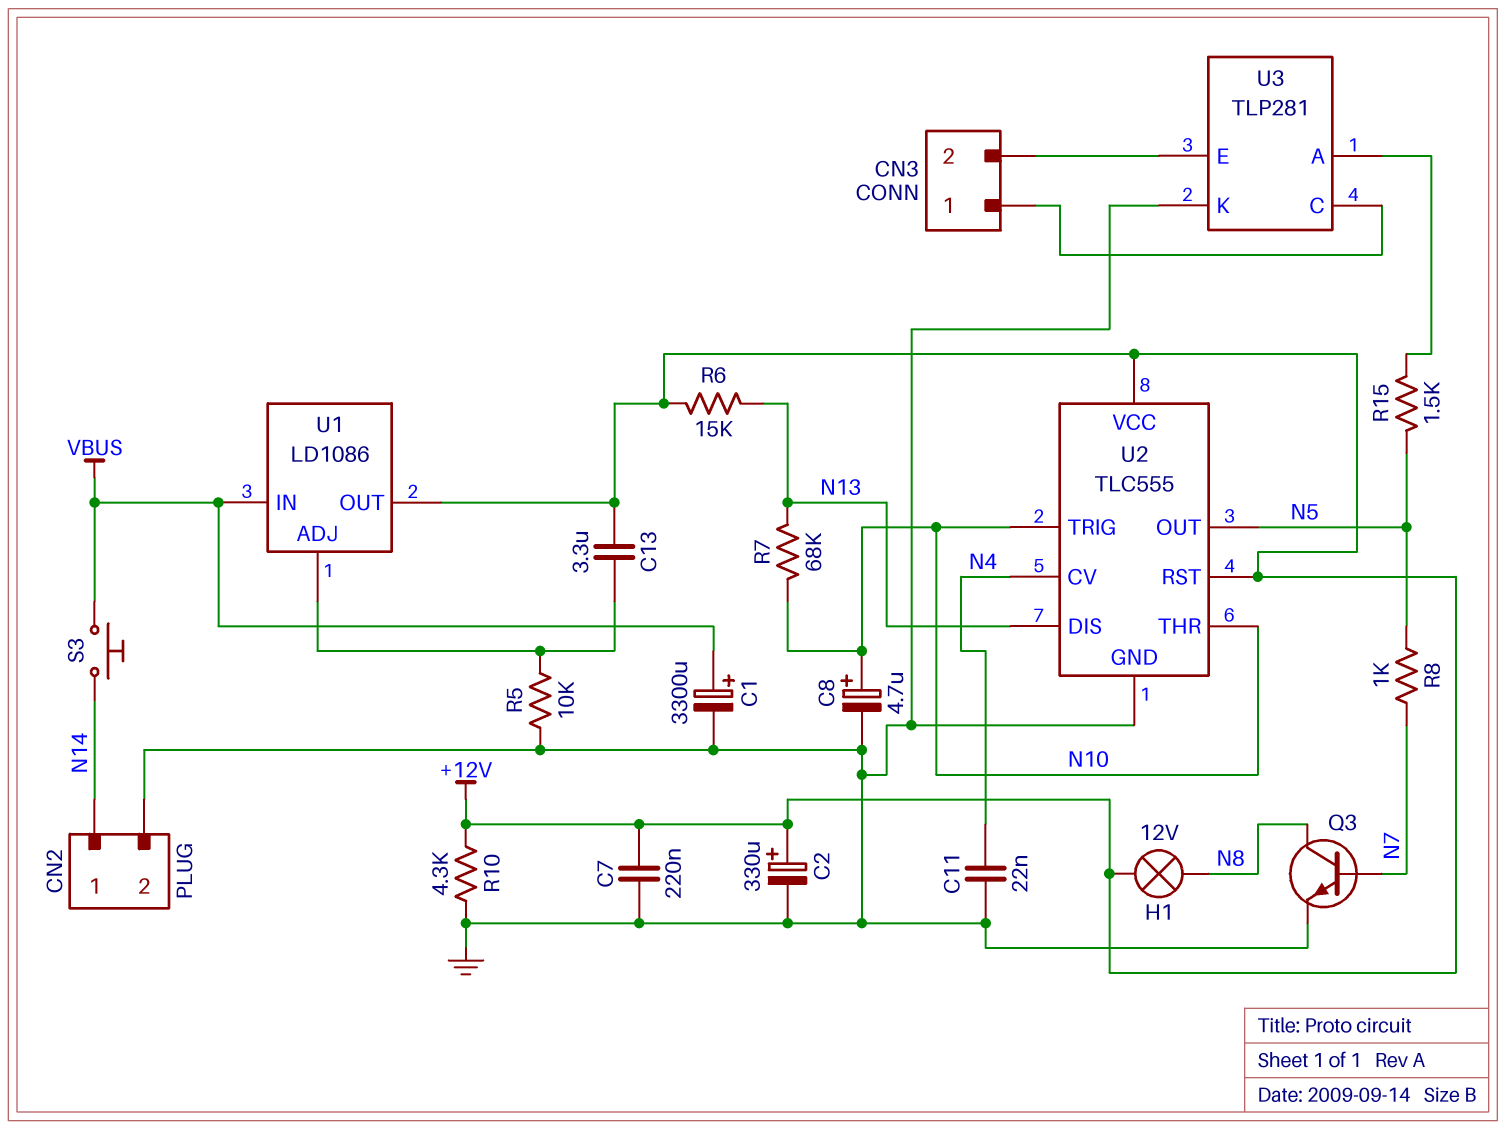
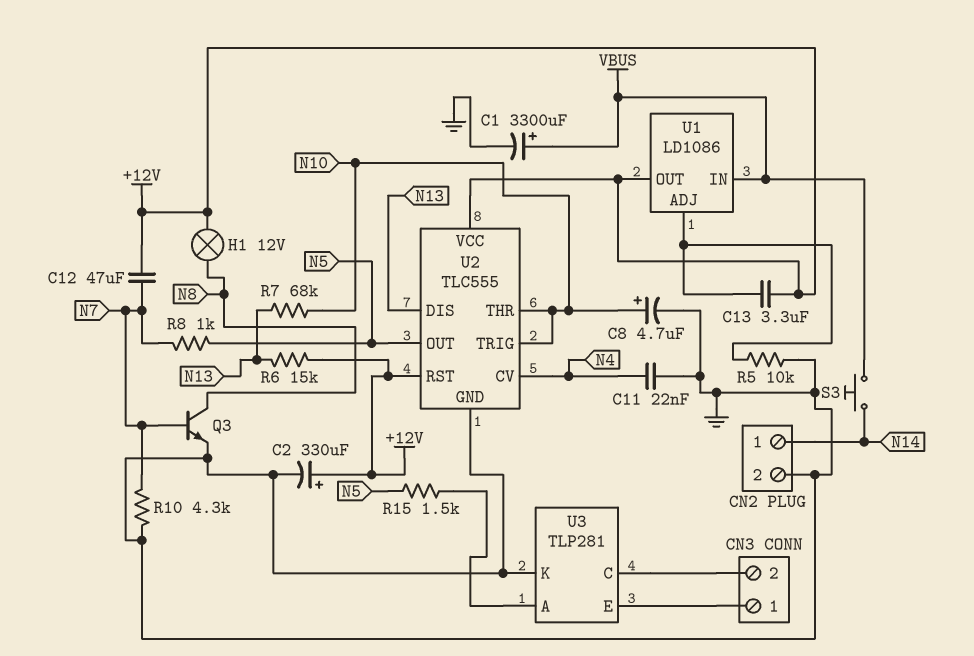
C7: 220nF (+12V, GND) -> none
C12: none -> 47uF (+12V, N7)
R10: 4.3k (+12V, GND) -> 4.3k (GND, N7)
U3 pin C: CN3/1 -> CN3/2
U3 pin E: CN3/2 -> CN3/1

